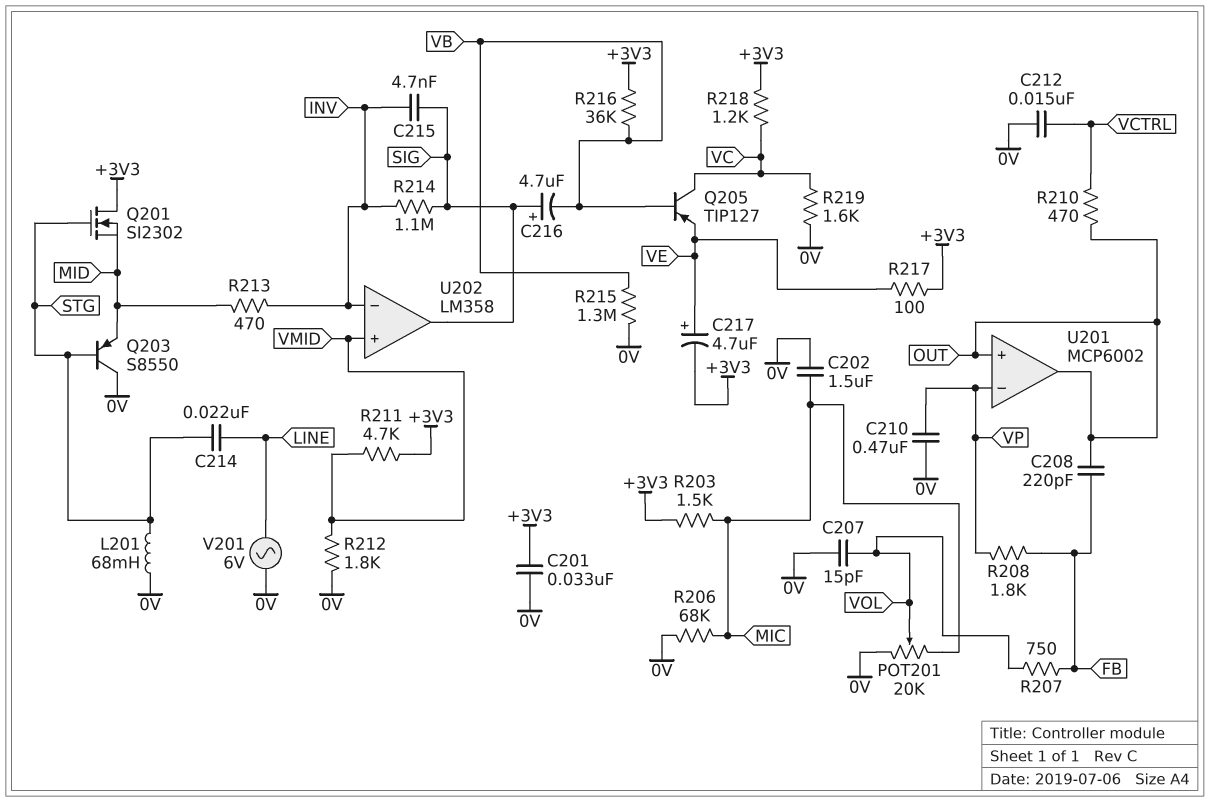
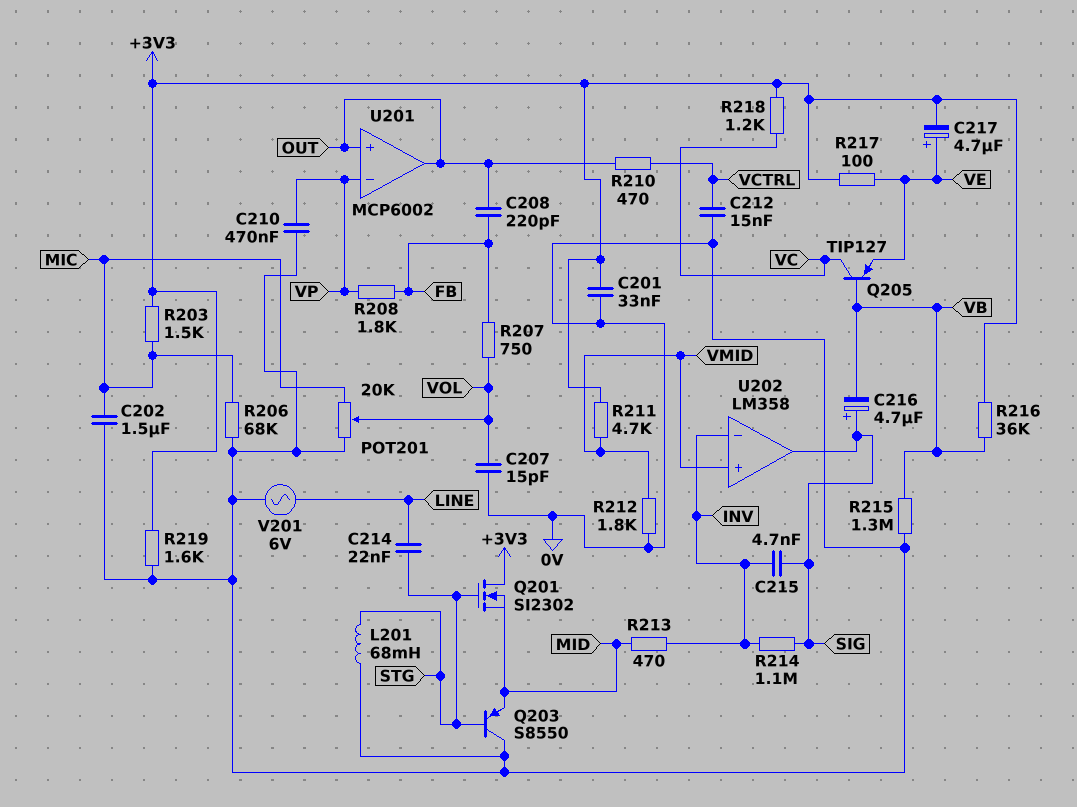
R219: 1.6k (0V, VC) -> 1.6k (+3V3, 0V)

